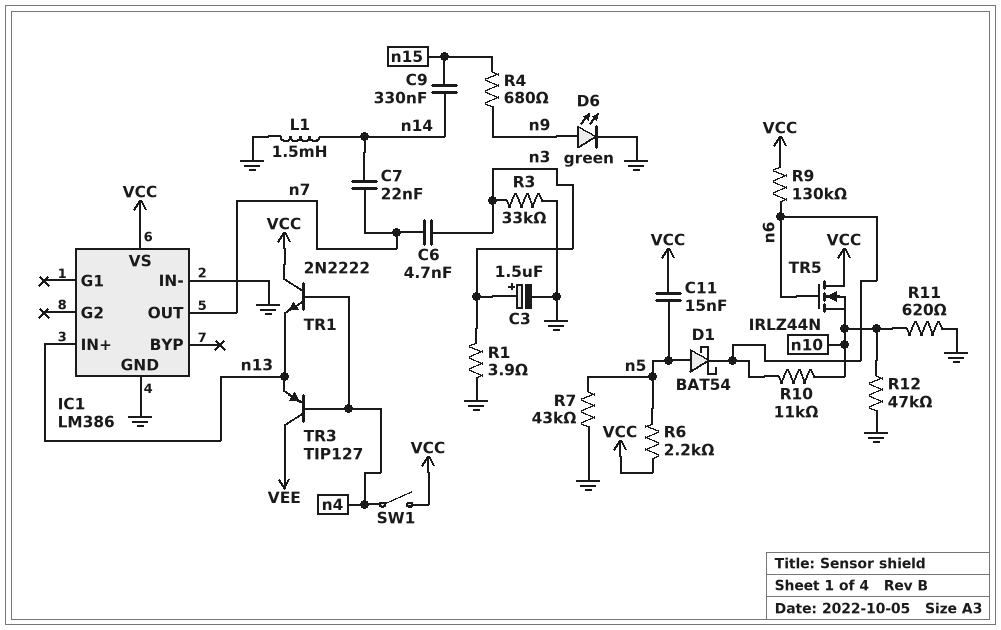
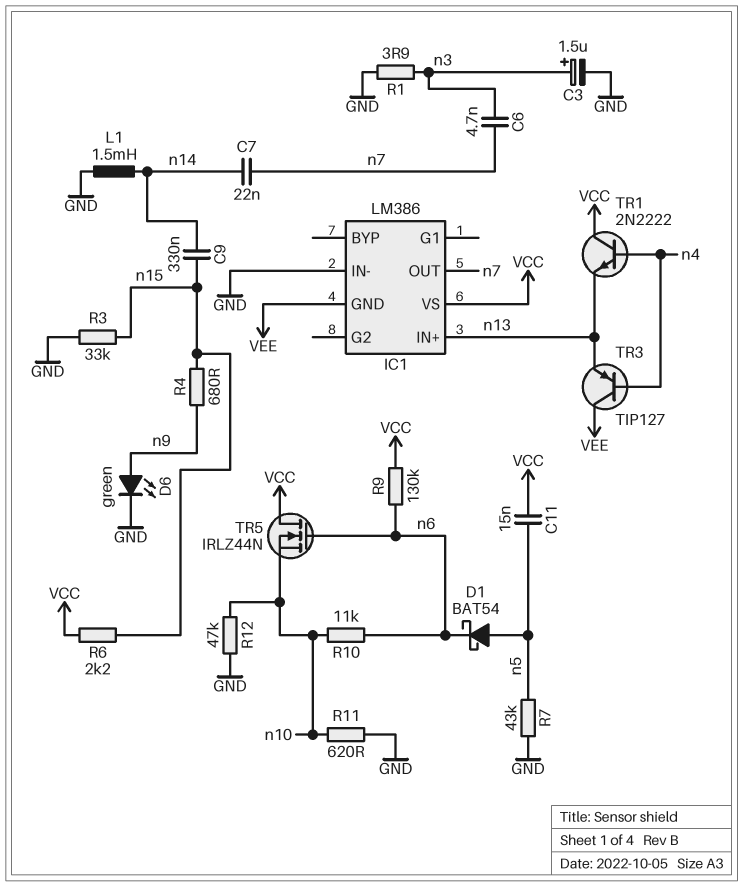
IC1 pin GND: GND -> VEE
R3: 33k (GND, n3) -> 33k (GND, n15)
R6: 2.2k (VCC, n5) -> 2.2k (VCC, n15)
SW1: switch (VCC, n4) -> none

